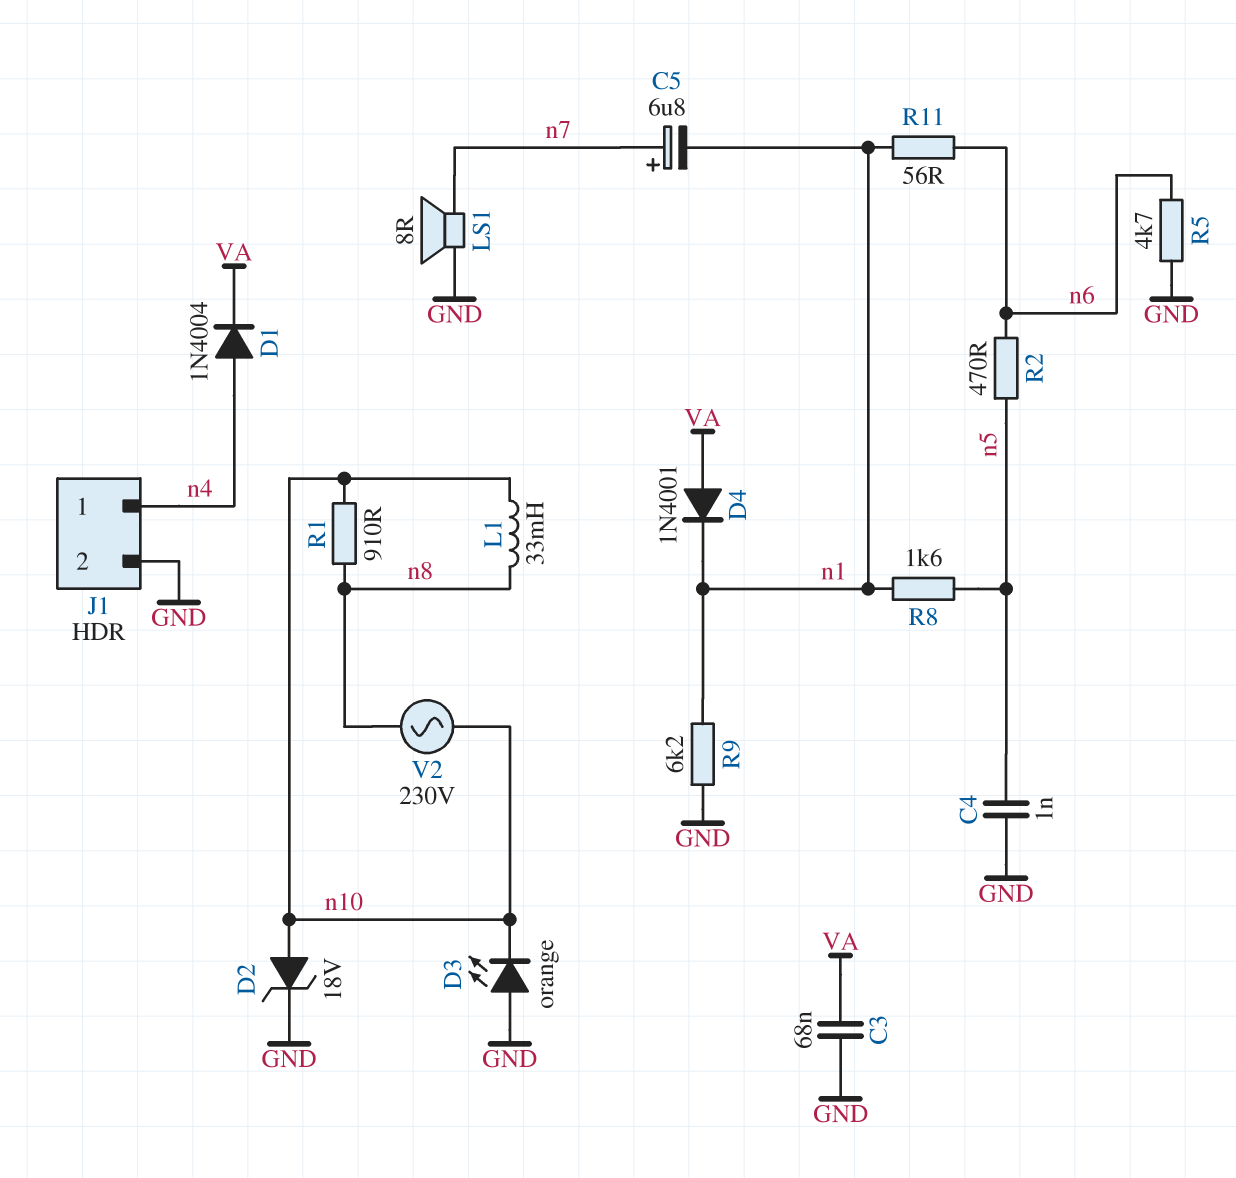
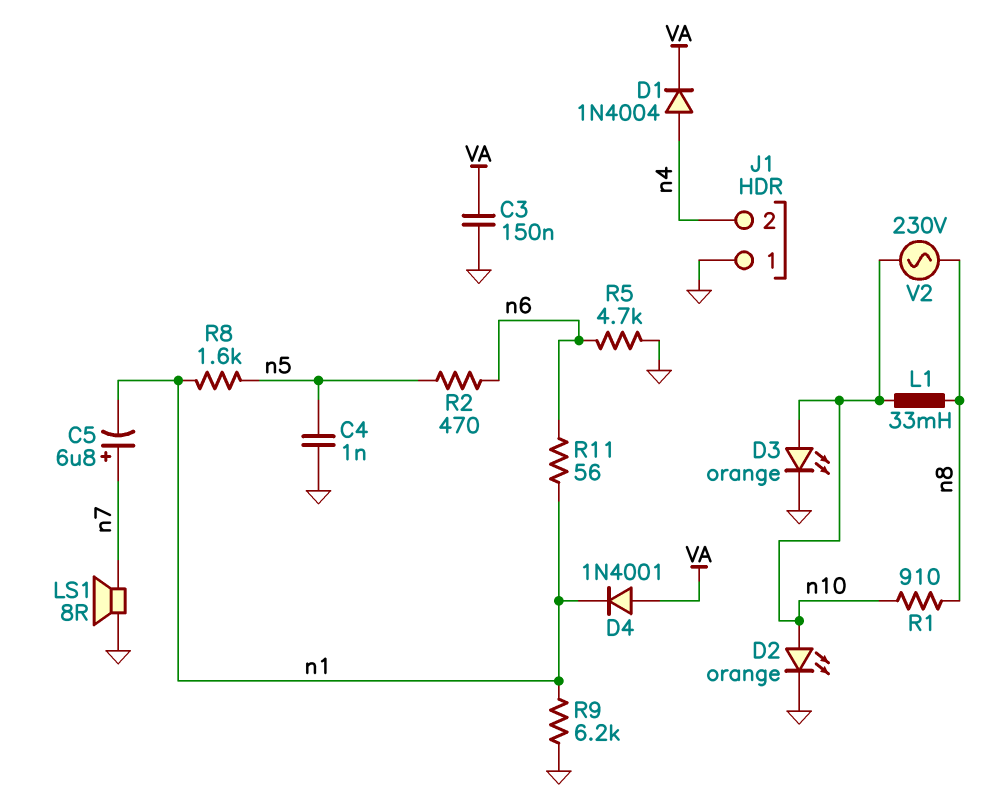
C3: 68nF (GND, VA) -> 150nF (GND, VA)
D2: zener 18V (A n10, K GND) -> LED orange (A n10, K GND)
D3: LED orange (A GND, K n10) -> LED orange (A n10, K GND)
J1 pin 1: n4 -> GND
J1 pin 2: GND -> n4

